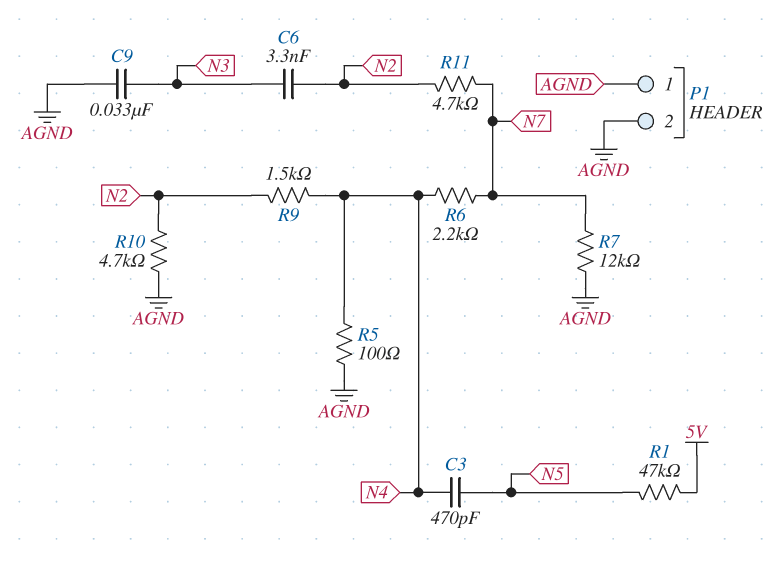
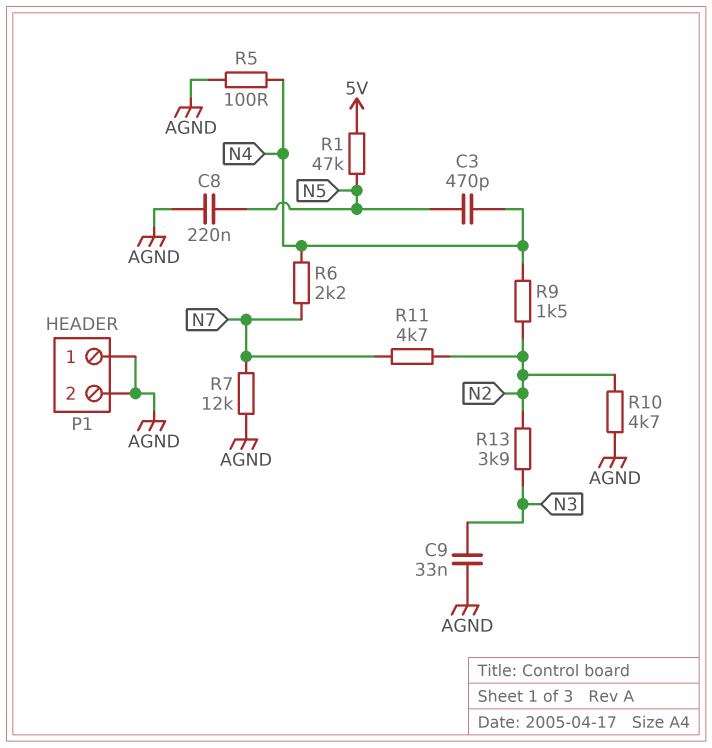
C6: 3.3nF (N2, N3) -> none
C8: none -> 220nF (AGND, N5)
R13: none -> 3.9k (N2, N3)

